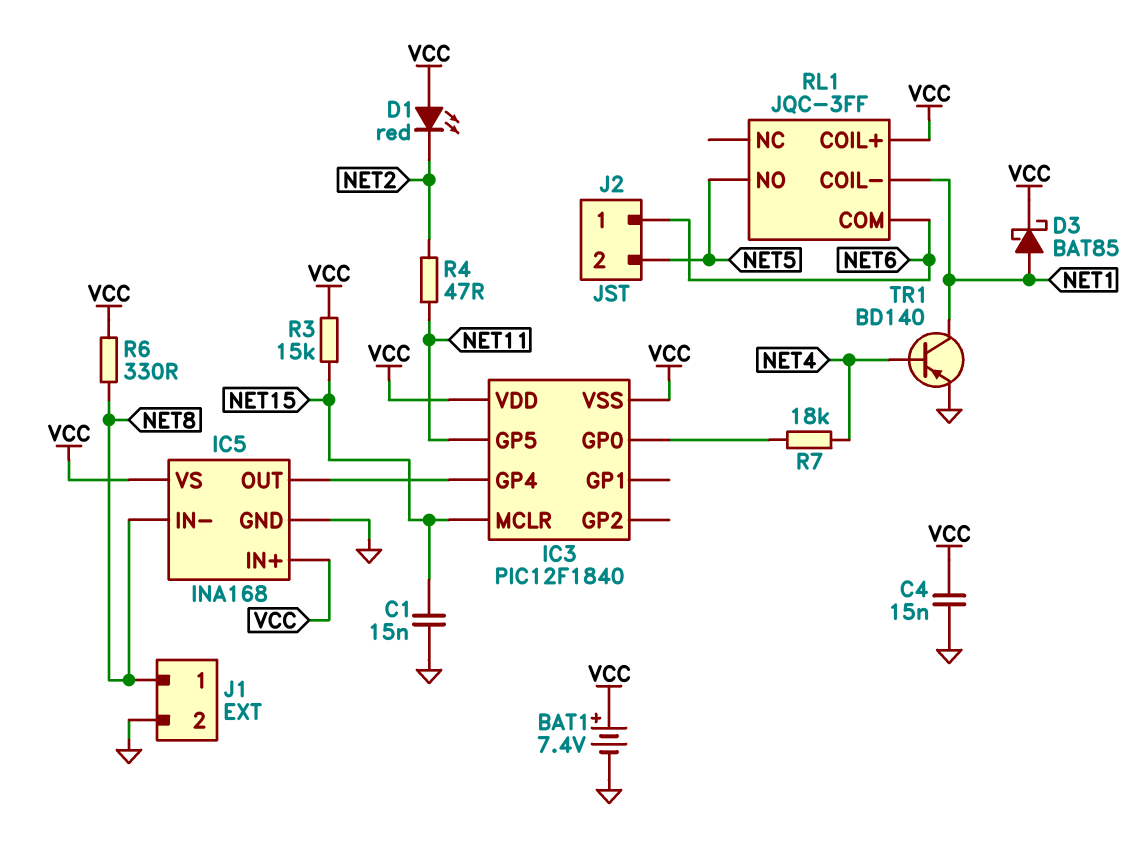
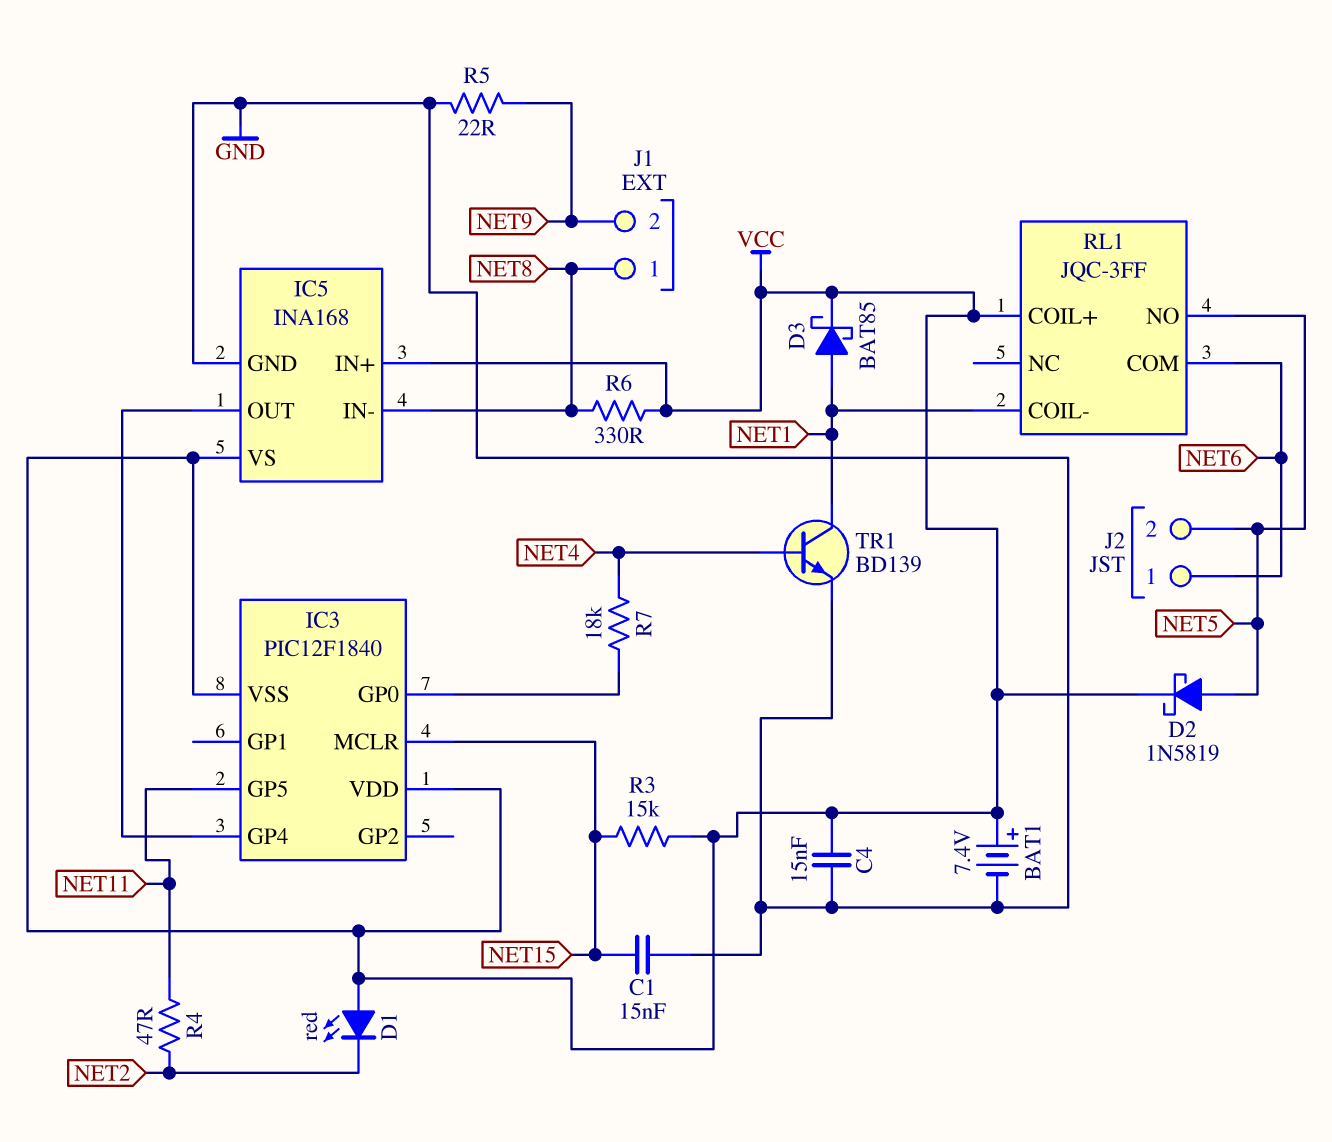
D2: none -> schottky 1N5819 (A NET5, K VCC)
J1 pin 2: GND -> NET9
R5: none -> 22 (GND, NET9)
TR1: PNP BD140 (B NET4, C NET1, E GND) -> NPN BD139 (B NET4, C NET1, E GND)

